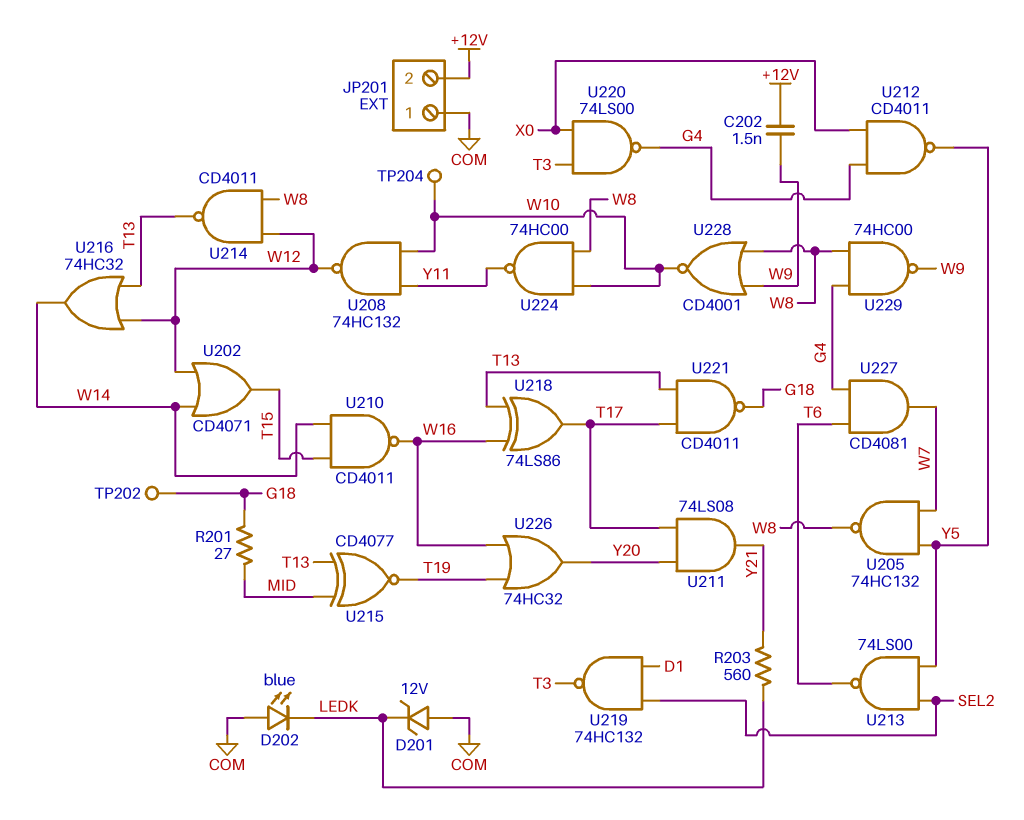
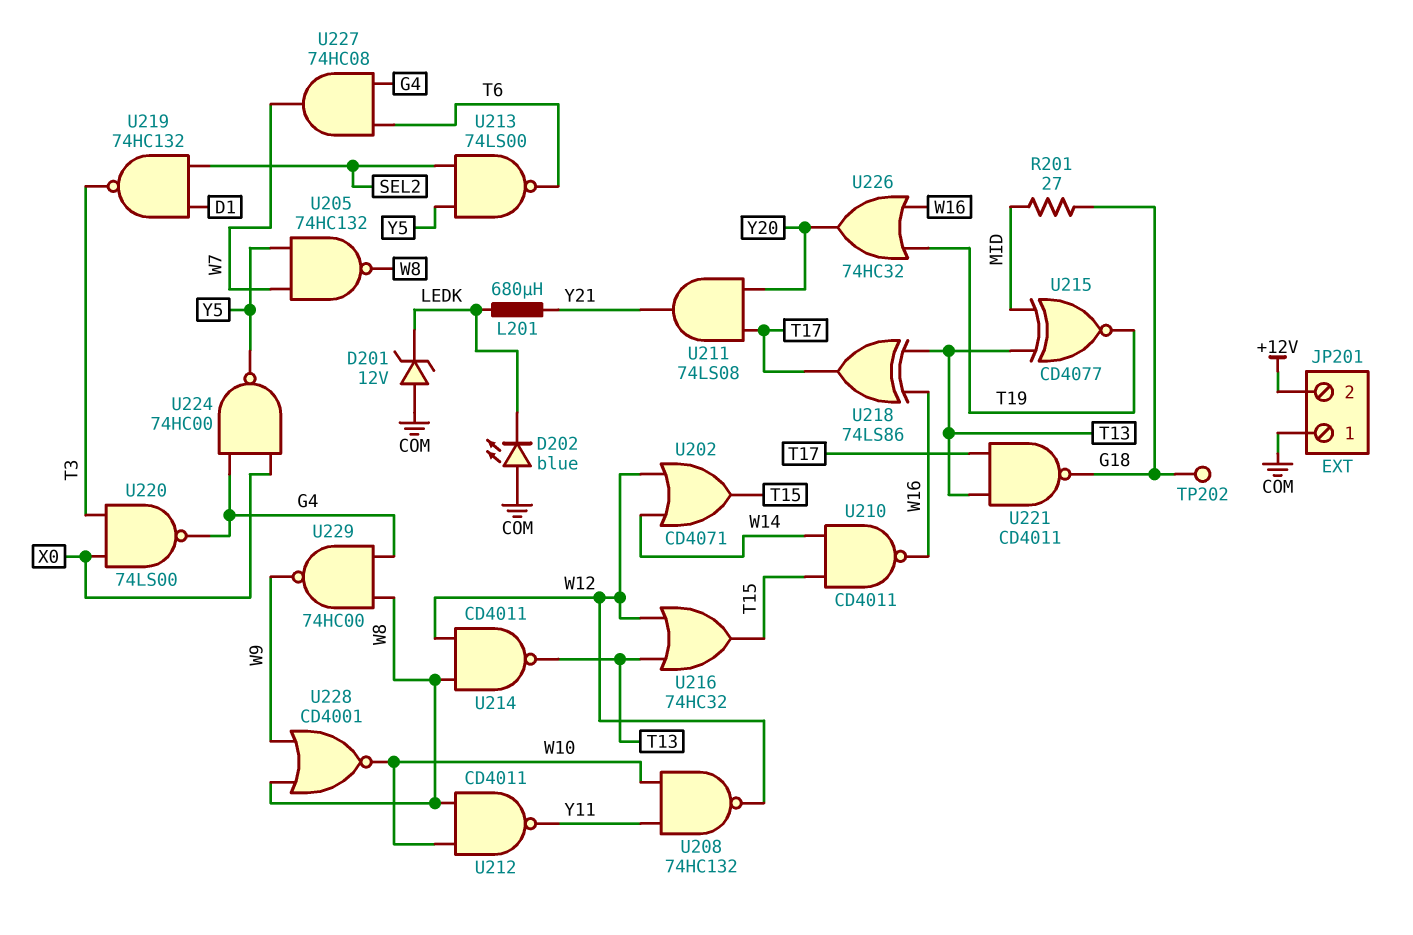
C202: 1.5nF (+12V, W9) -> none
L201: none -> 680uH (LEDK, Y21)
R203: 560 (LEDK, Y21) -> none
TP204: test point (W10) -> none
U212: NAND CD4011 (in G4, in X0, out Y5) -> NAND CD4011 (in W8, in W10, out Y11)
U216: OR 74HC32 (in T13, in W12, out W14) -> OR 74HC32 (in T13, in W12, out T15)
U224: NAND 74HC00 (in W8, in W10, out Y11) -> NAND 74HC00 (in G4, in X0, out Y5)
U227: AND CD4081 (in G4, in T6, out W7) -> AND 74HC08 (in G4, in T6, out W7)

